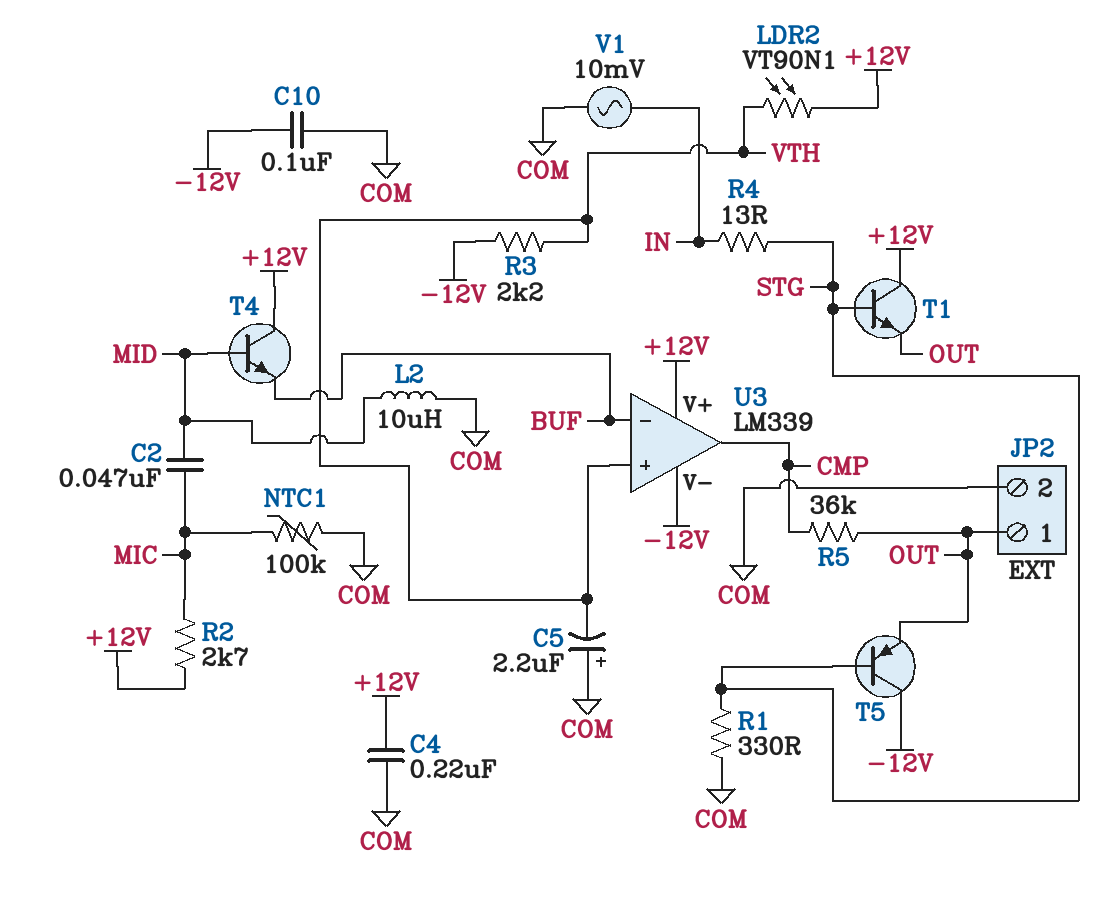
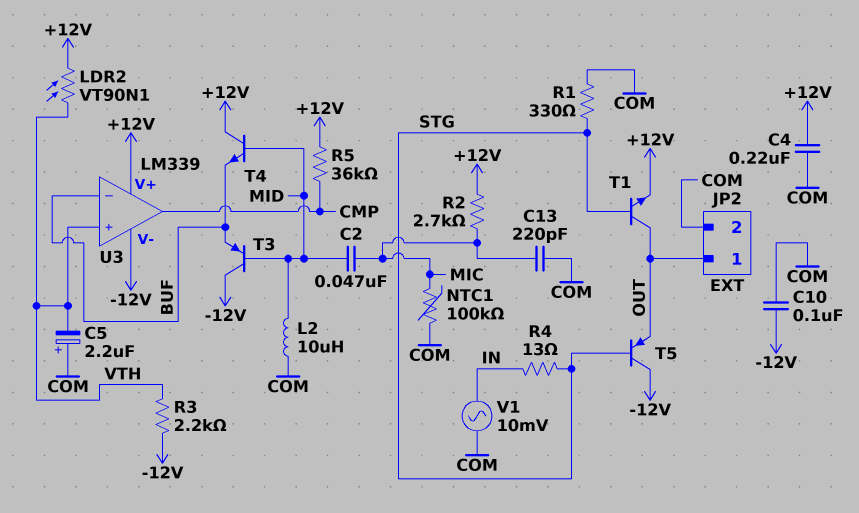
C13: none -> 220pF (COM, MIC)
R5: 36k (CMP, OUT) -> 36k (+12V, CMP)
T1: NPN (B STG, C +12V, E OUT) -> NPN (B STG, C OUT, E +12V)
T3: none -> PNP (B MID, C -12V, E BUF)

